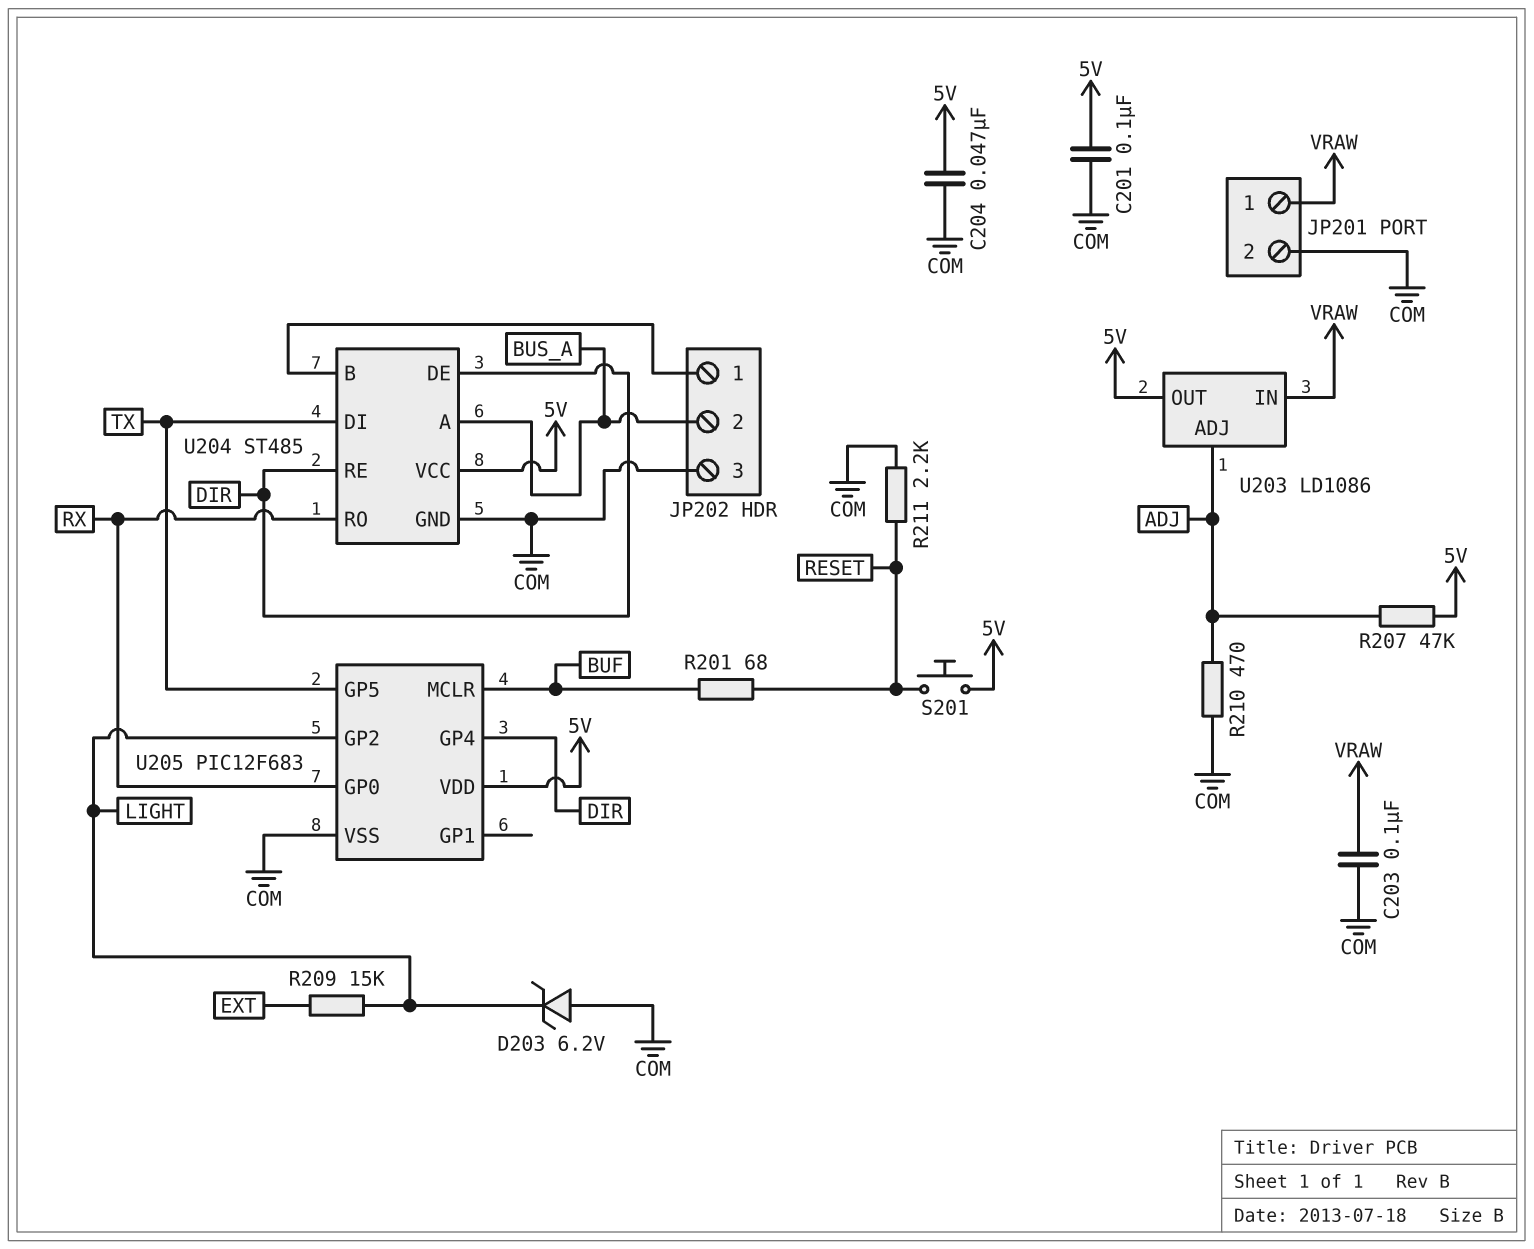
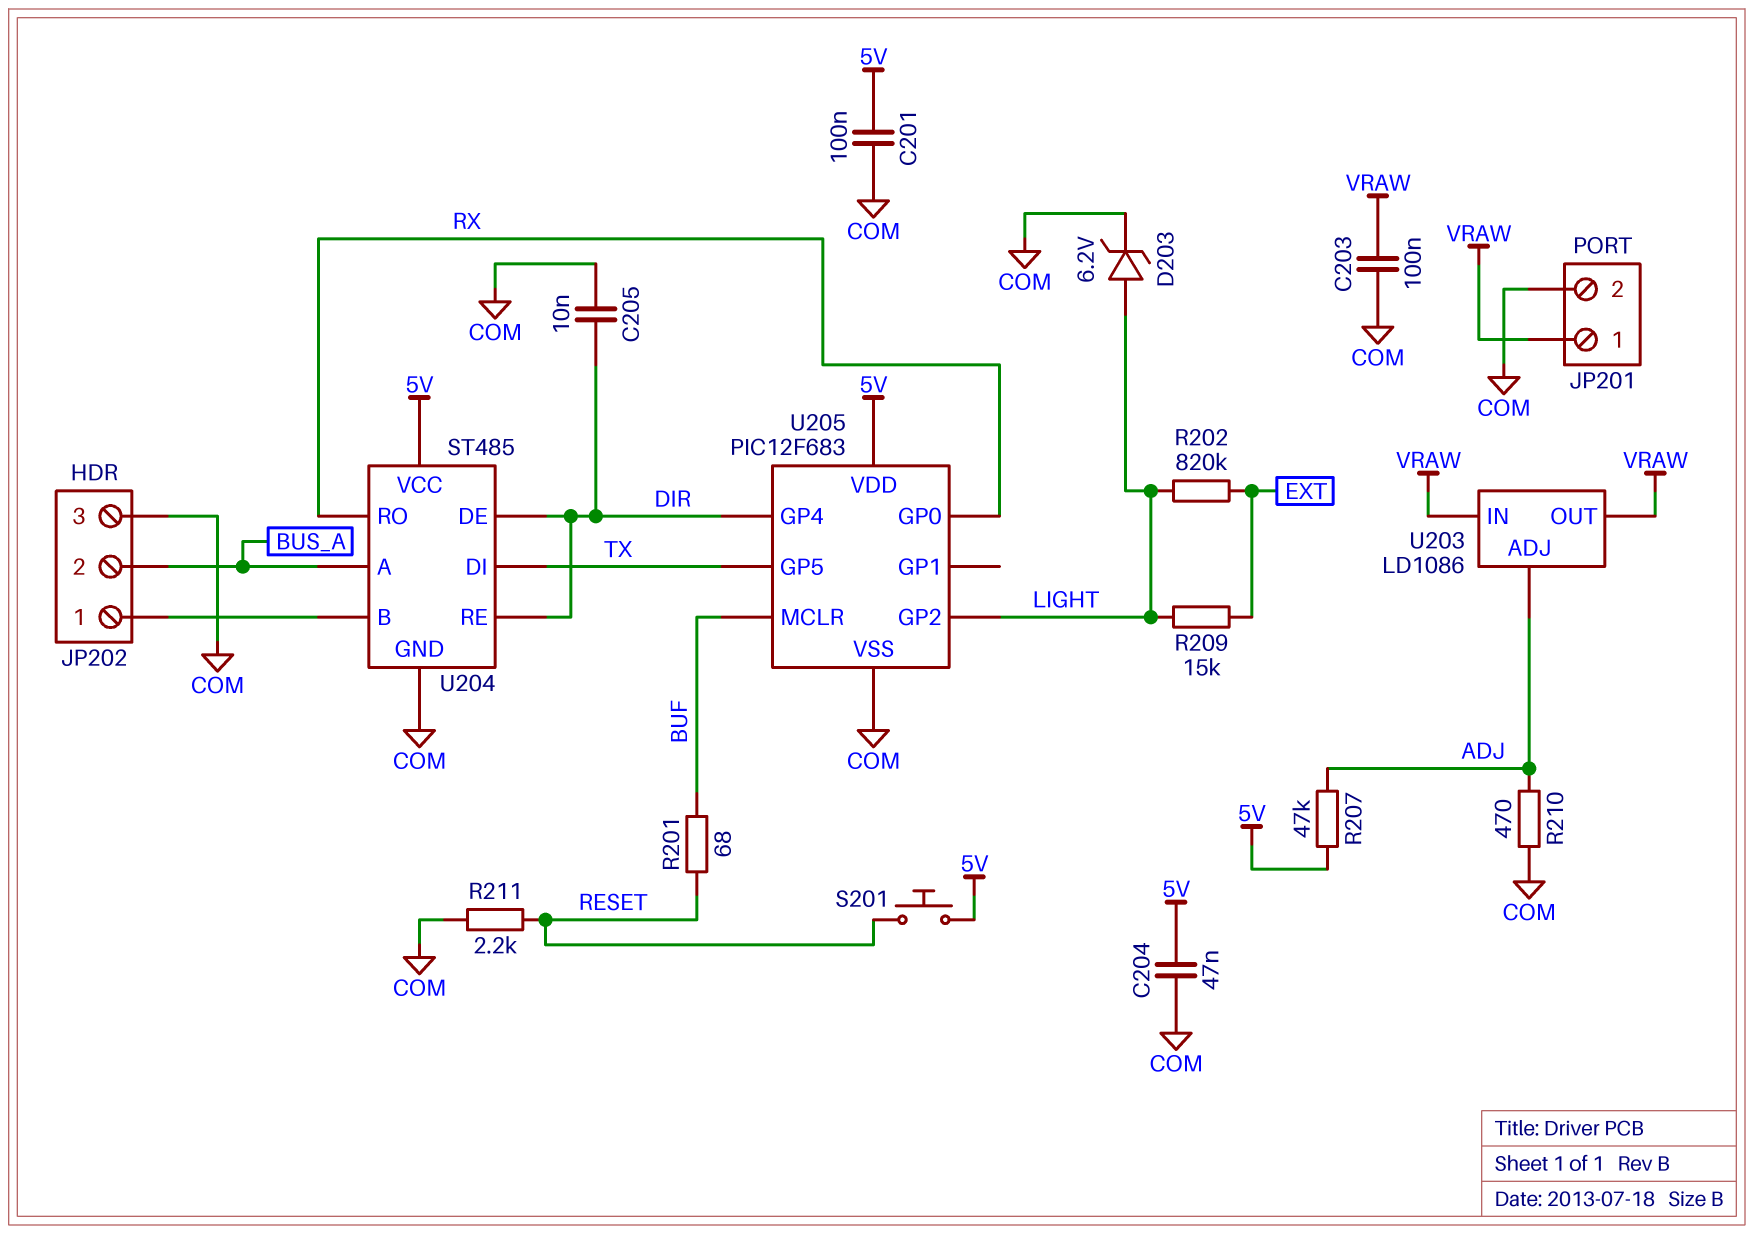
C205: none -> 10nF (COM, DIR)
D203: zener 6.2V (A COM, K LIGHT) -> zener 6.2V (A LIGHT, K COM)
R202: none -> 820k (EXT, LIGHT)
U203 pin OUT: 5V -> VRAW

